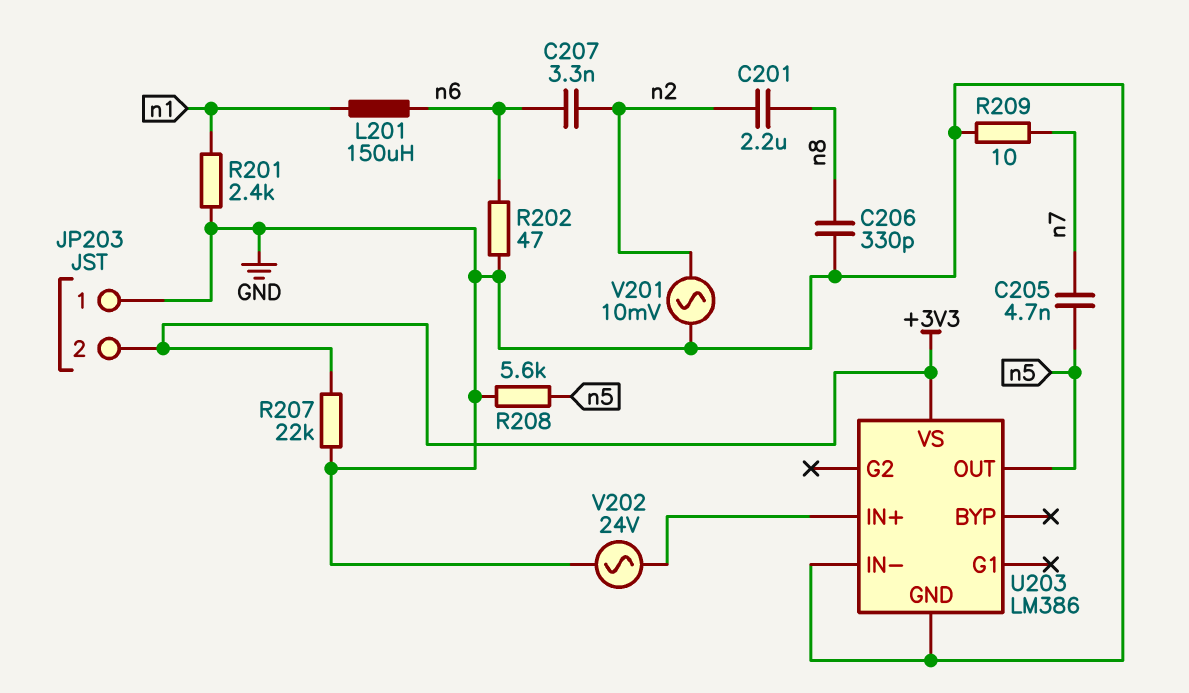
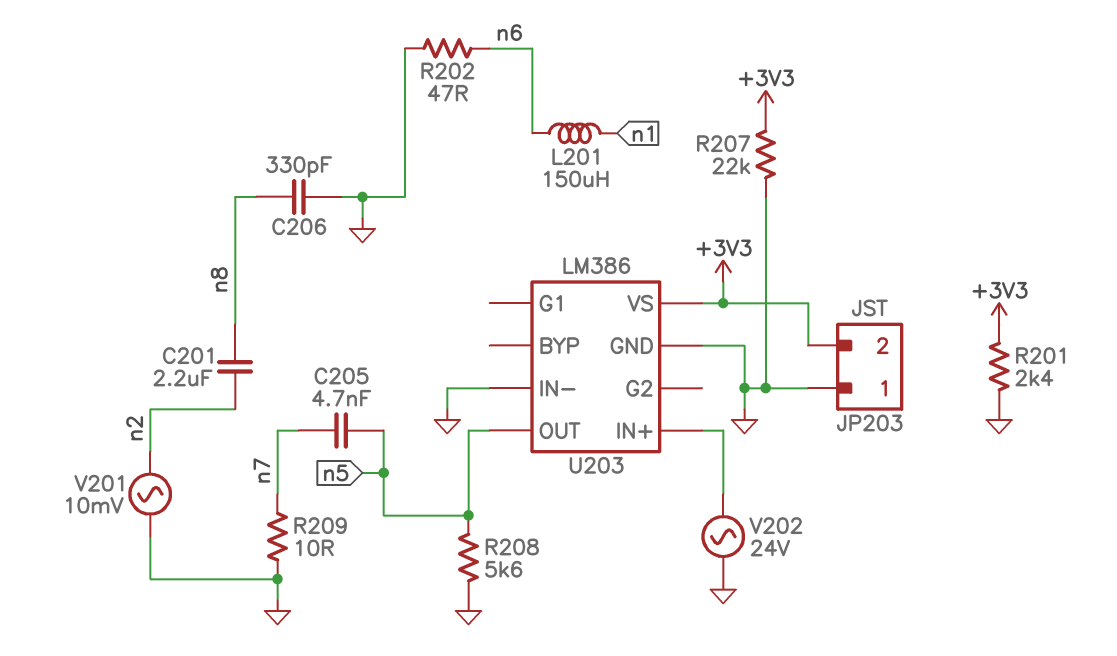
C207: 3.3nF (n2, n6) -> none
R201: 2.4k (GND, n1) -> 2.4k (+3V3, GND)

